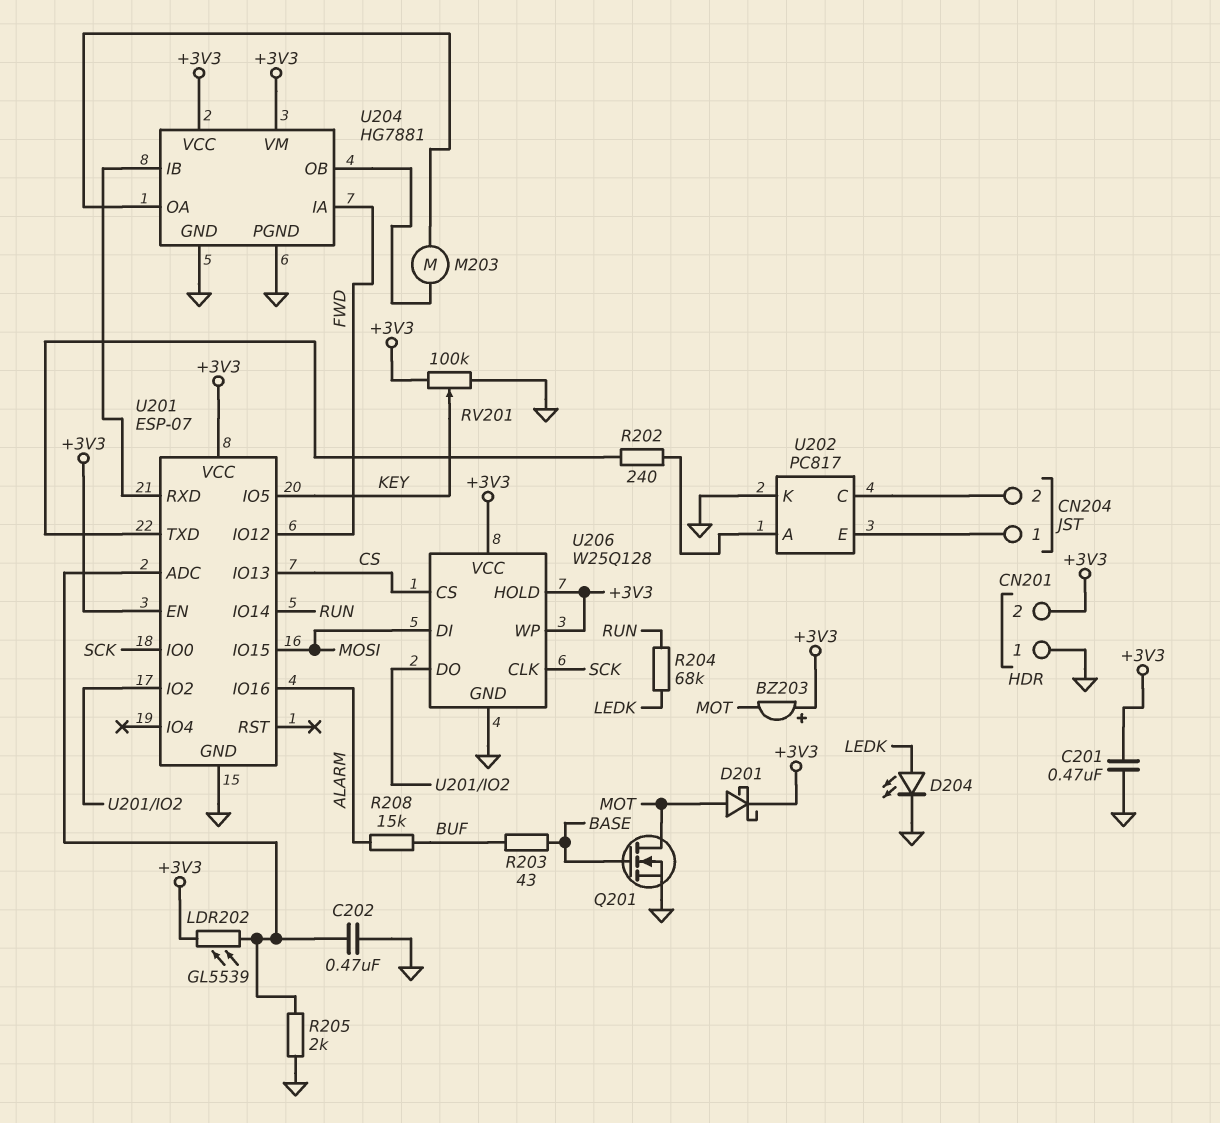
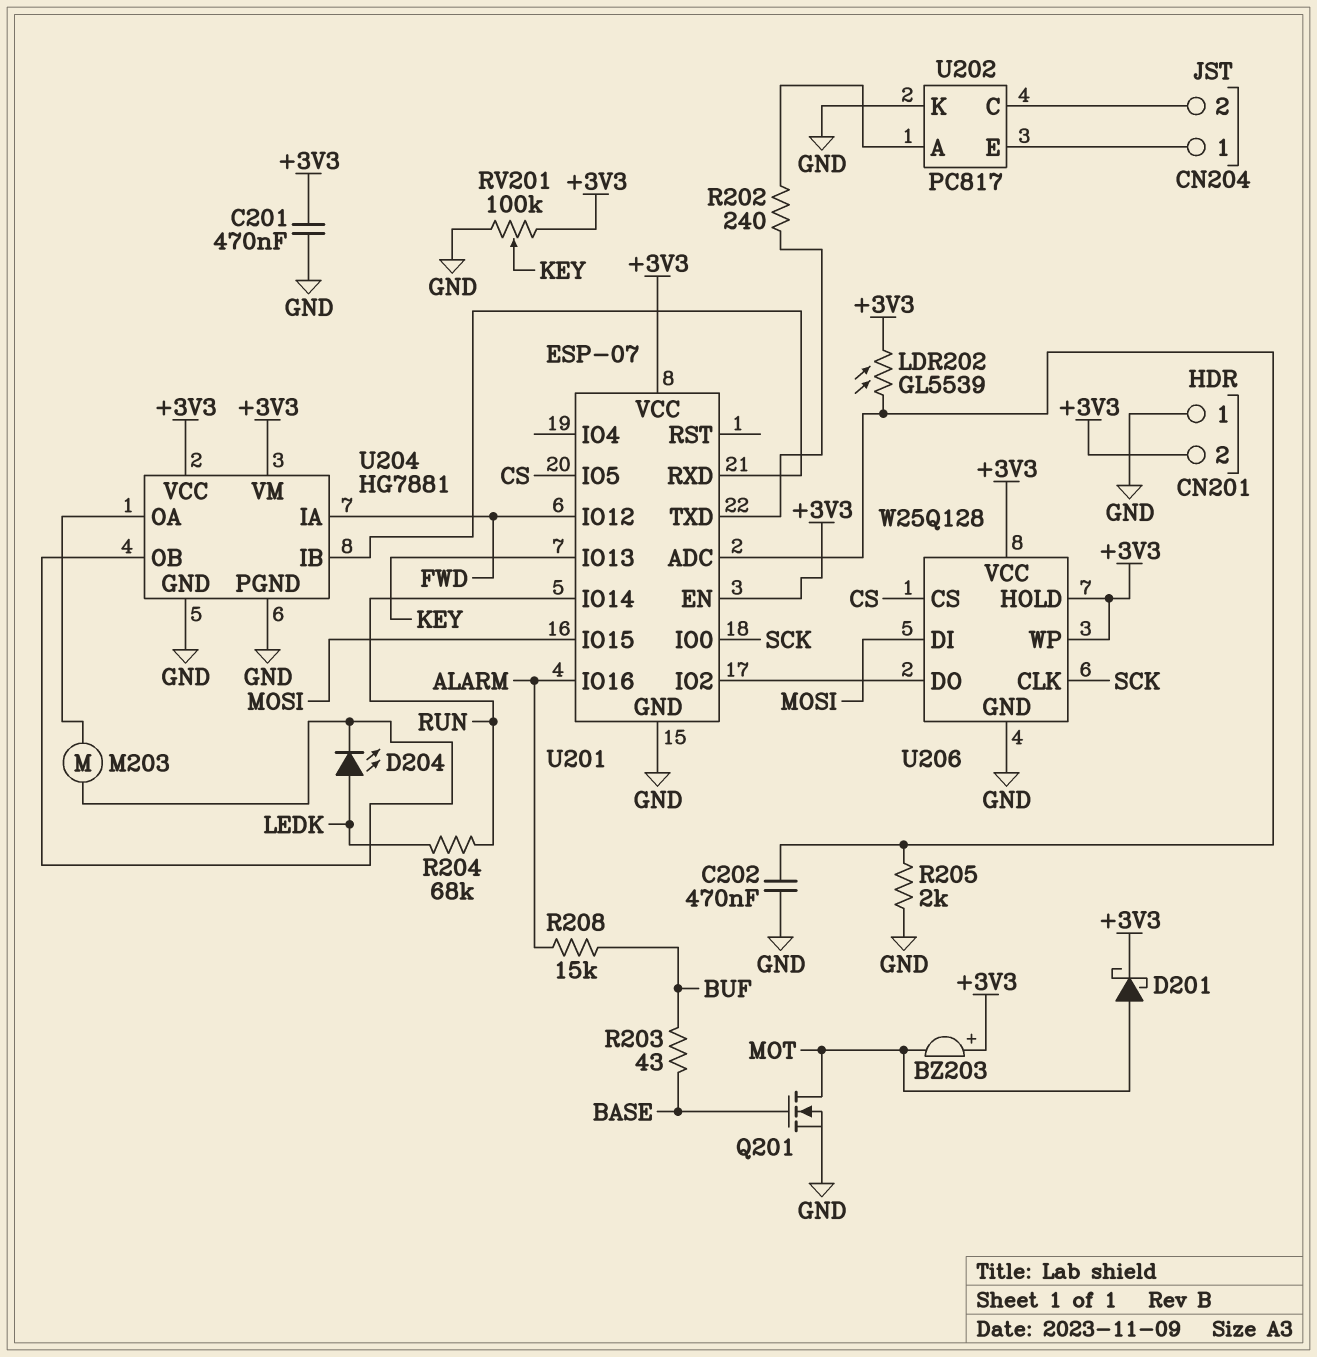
D204: LED (A LEDK, K GND) -> LED (A LEDK, K U204/OB)
U201 pin IO5: KEY -> CS
U201 pin IO13: CS -> KEY

